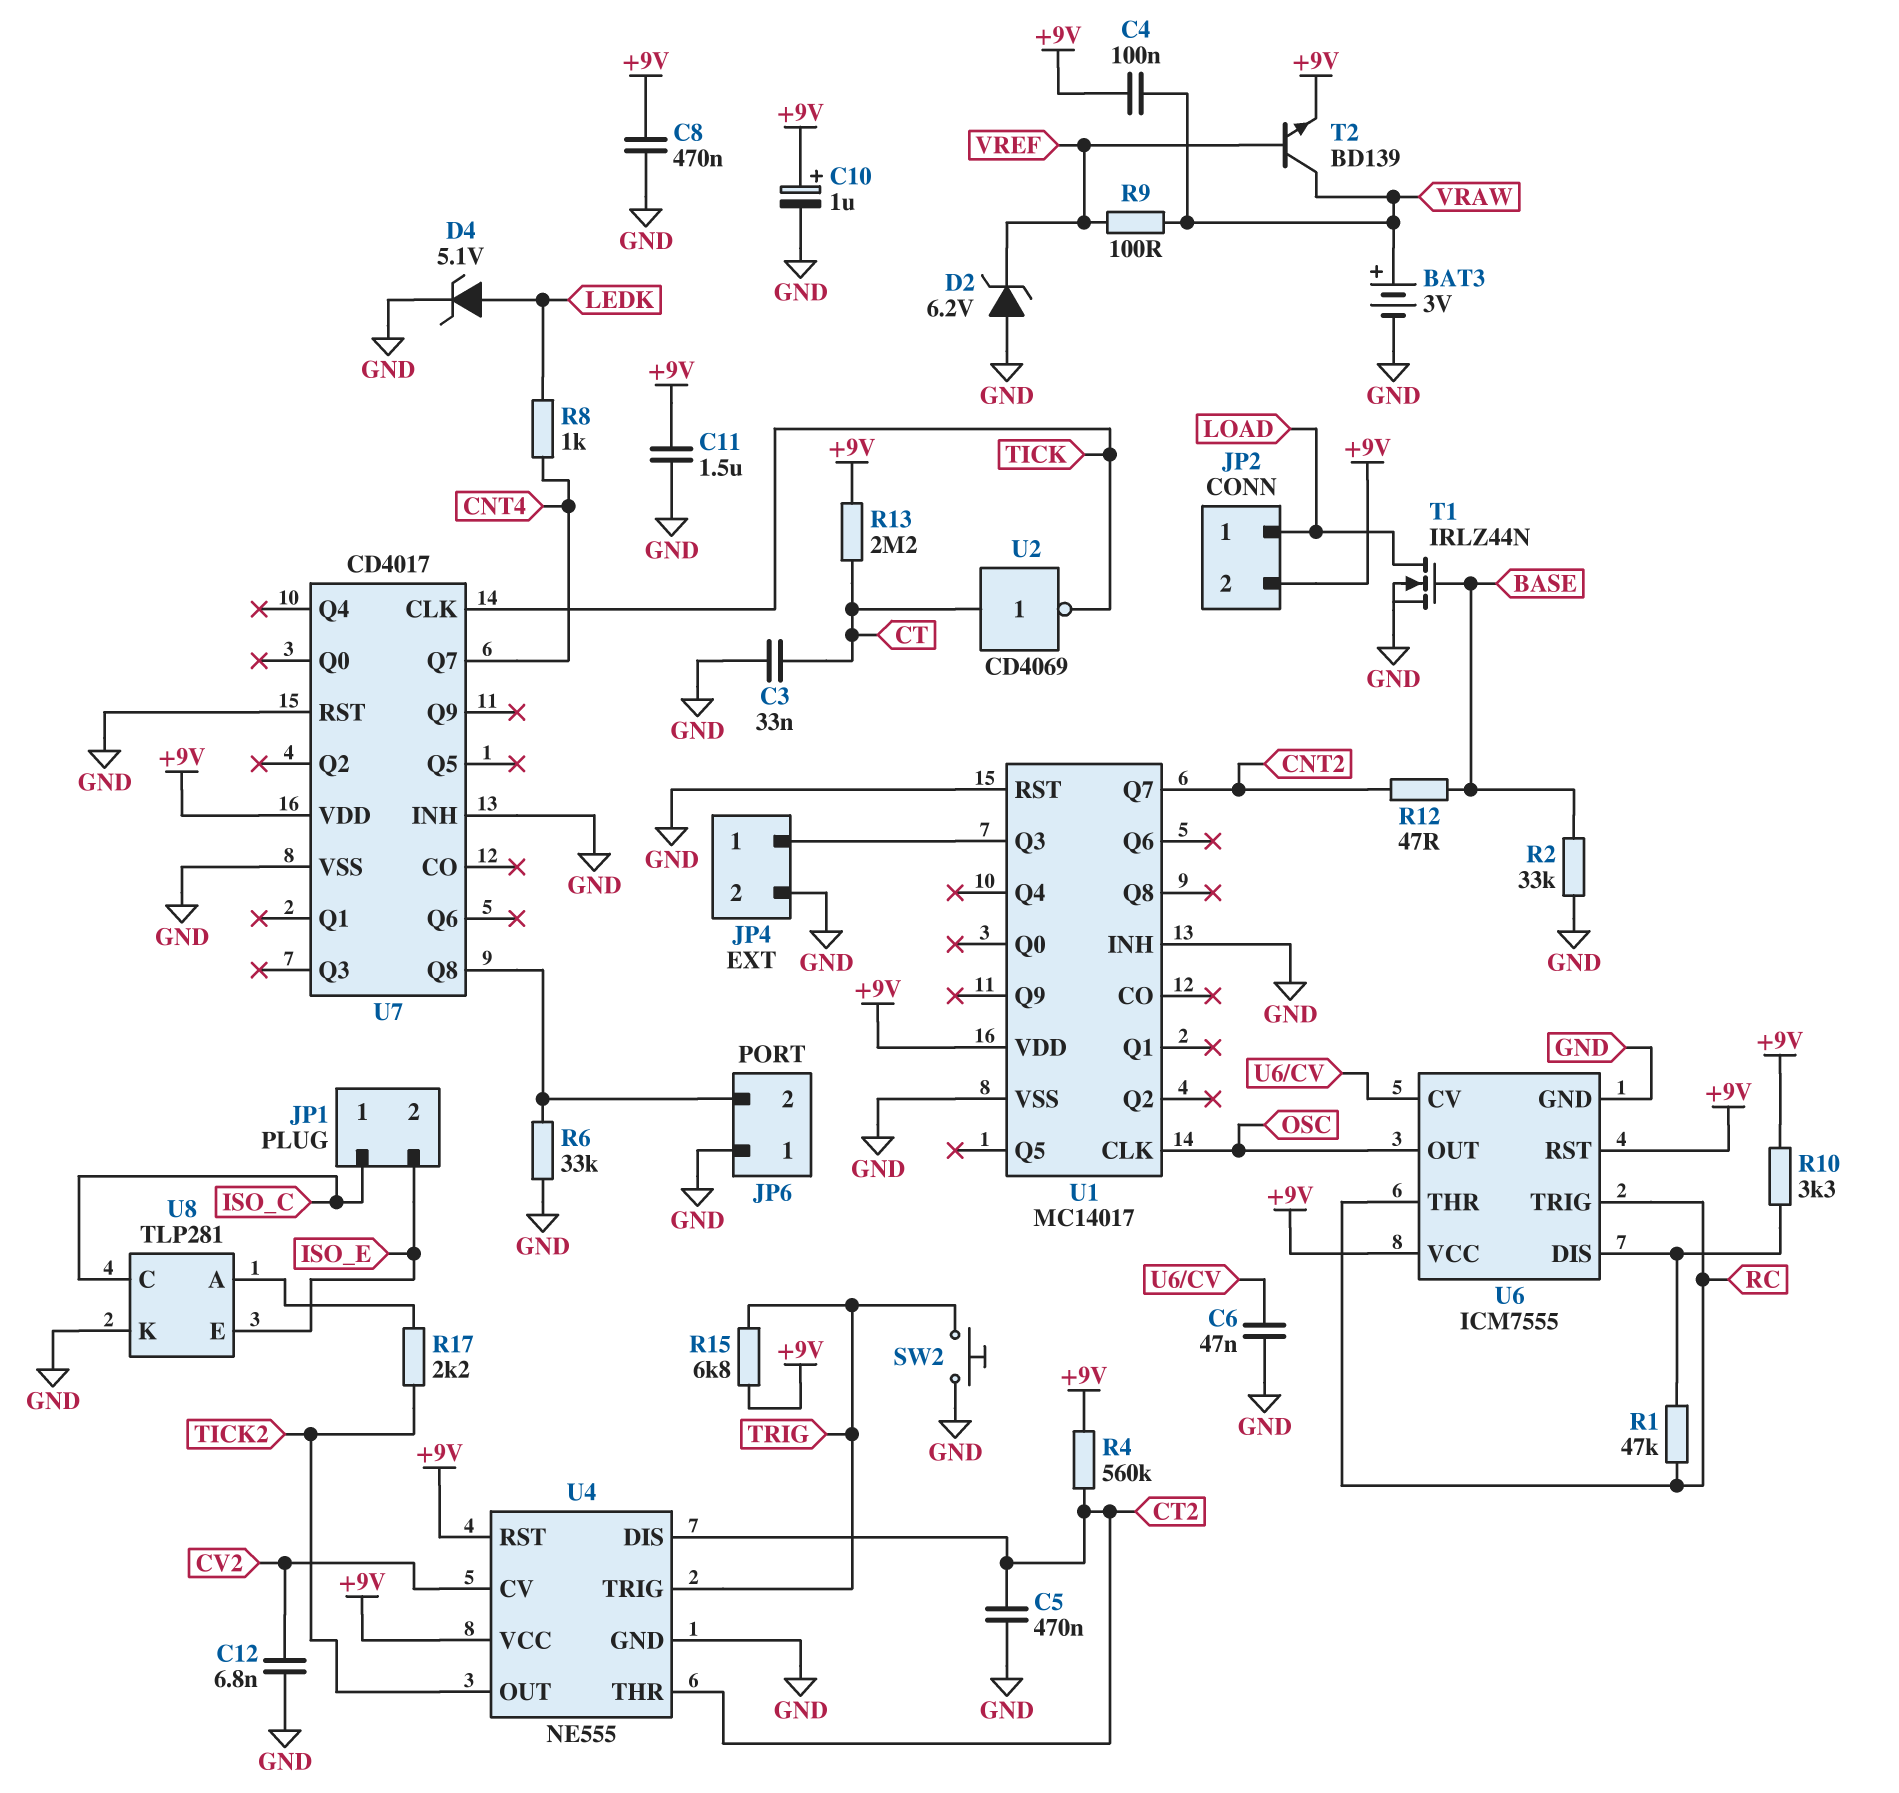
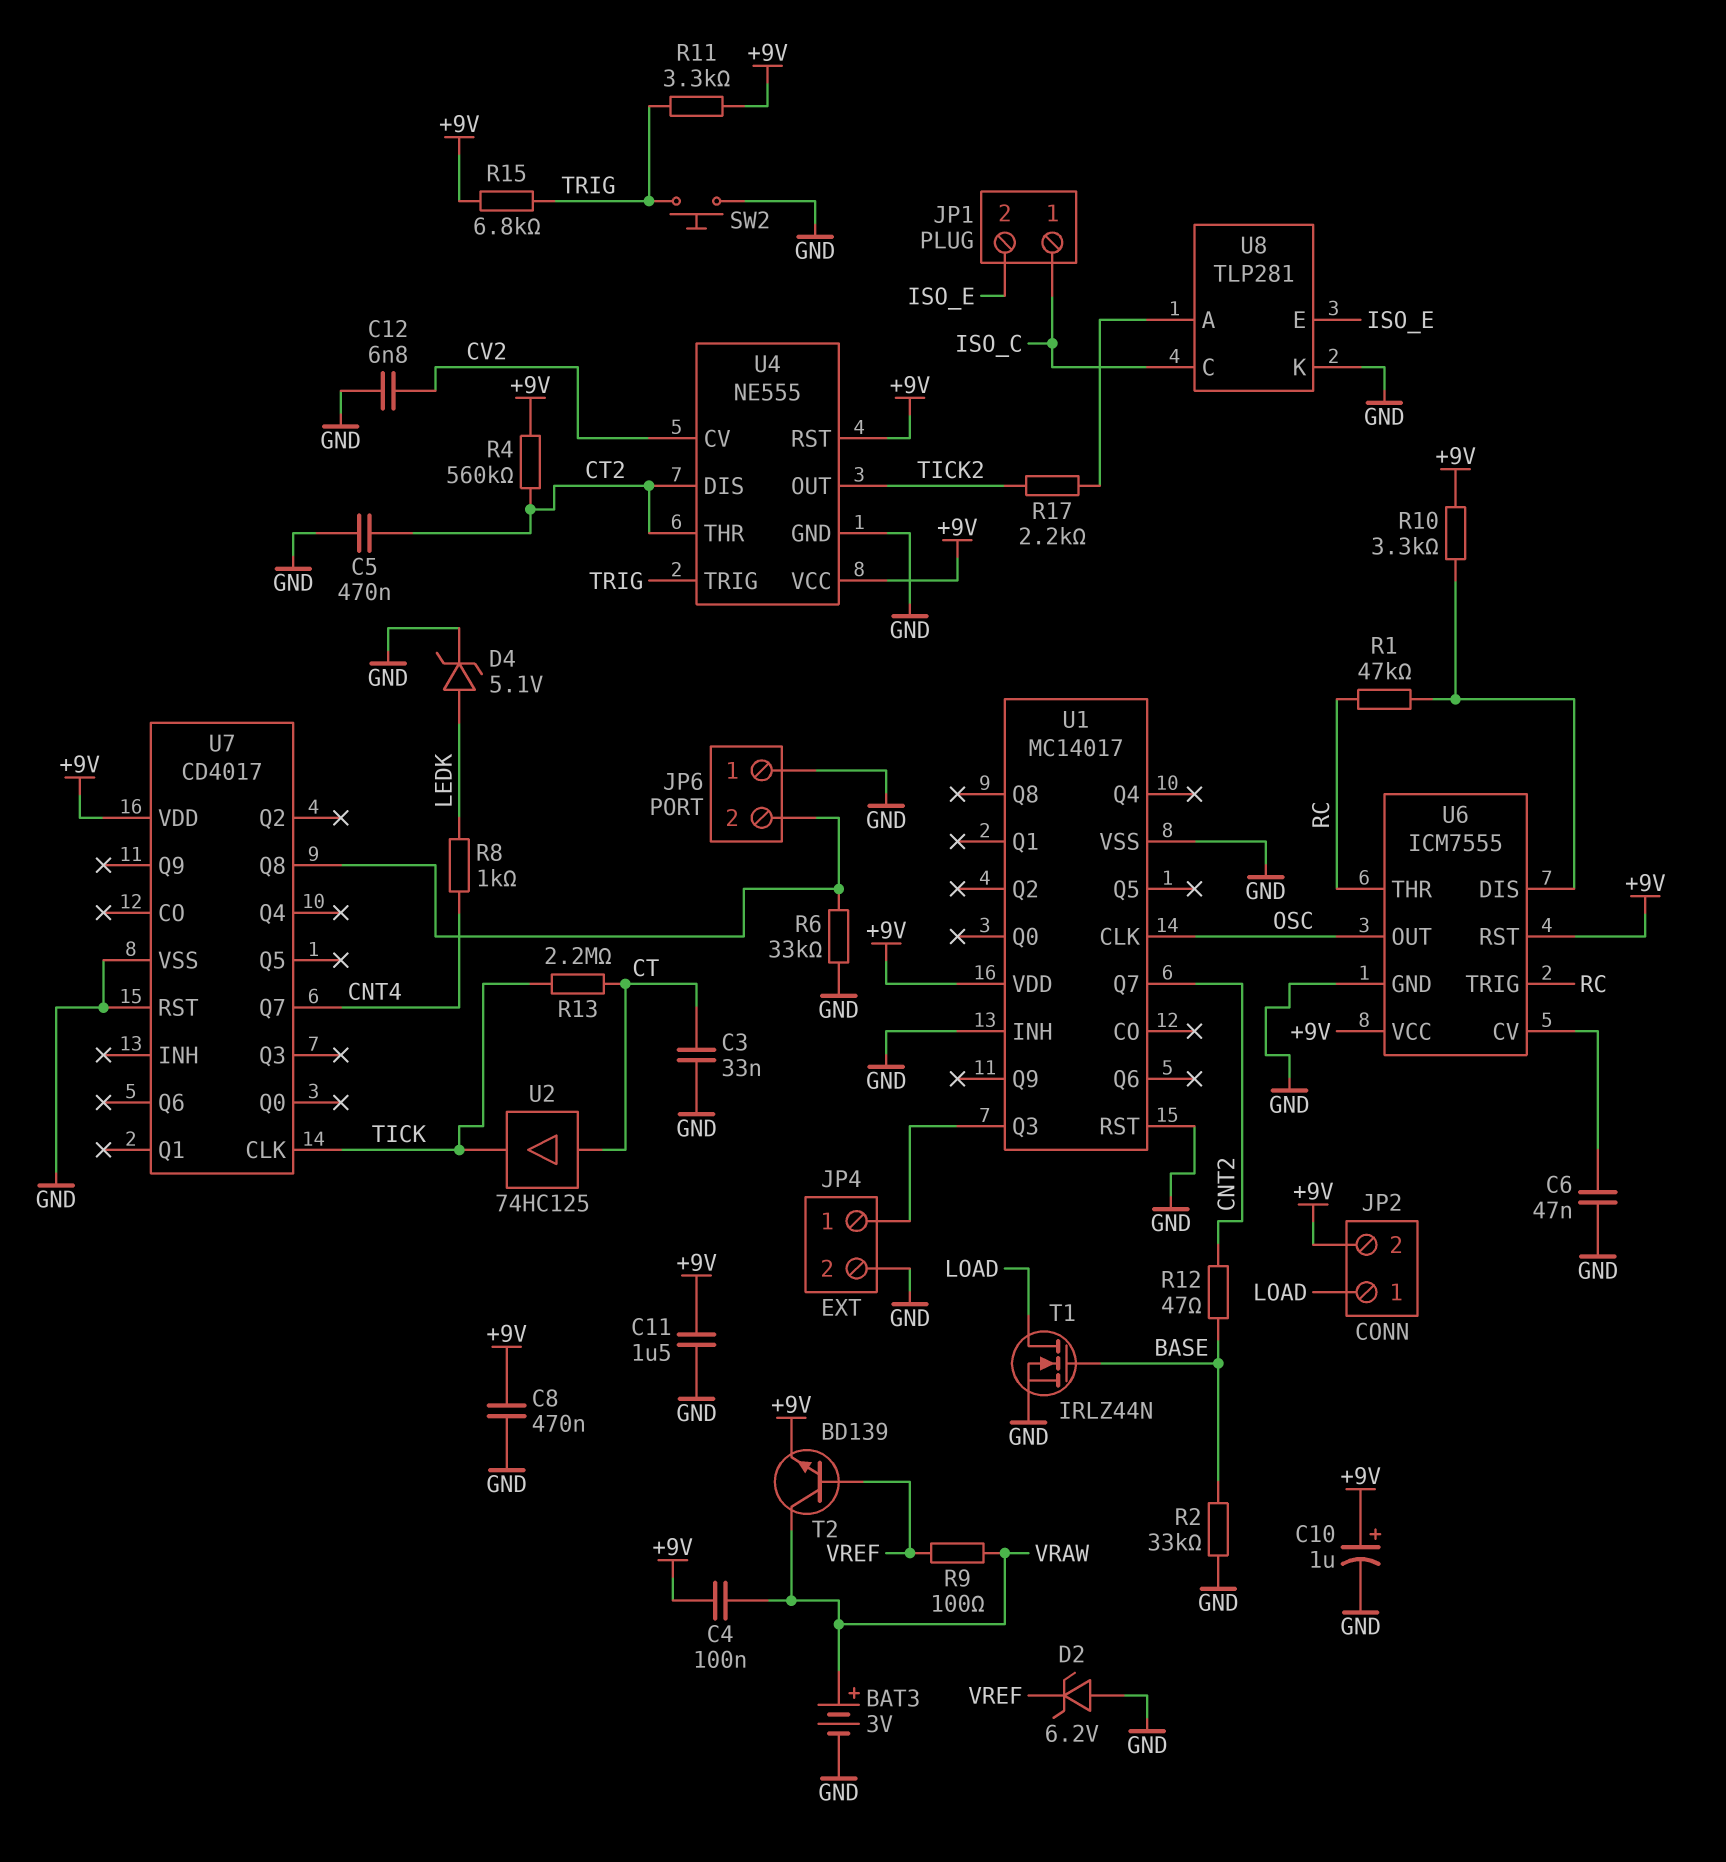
R11: none -> 3.3k (+9V, TRIG)
R13: 2.2M (+9V, CT) -> 2.2M (CT, TICK)
U2: NOT CD4069 (in CT, out TICK) -> buffer 74HC125 (in CT, out TICK)
U7 pin INH: GND -> none

